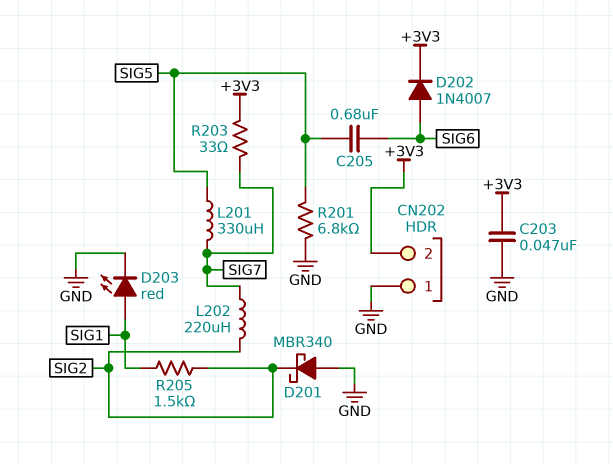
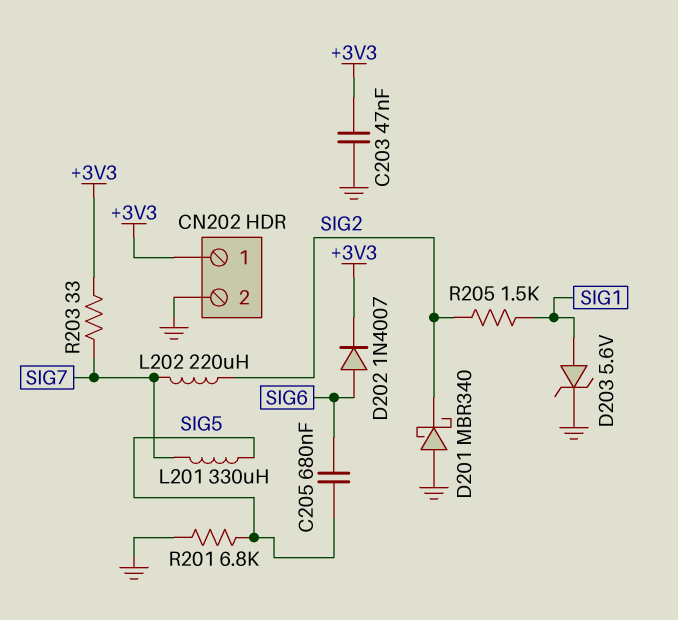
CN202 pin 1: GND -> +3V3
CN202 pin 2: +3V3 -> GND
D203: LED red (A SIG1, K GND) -> zener 5.6V (A SIG1, K GND)

